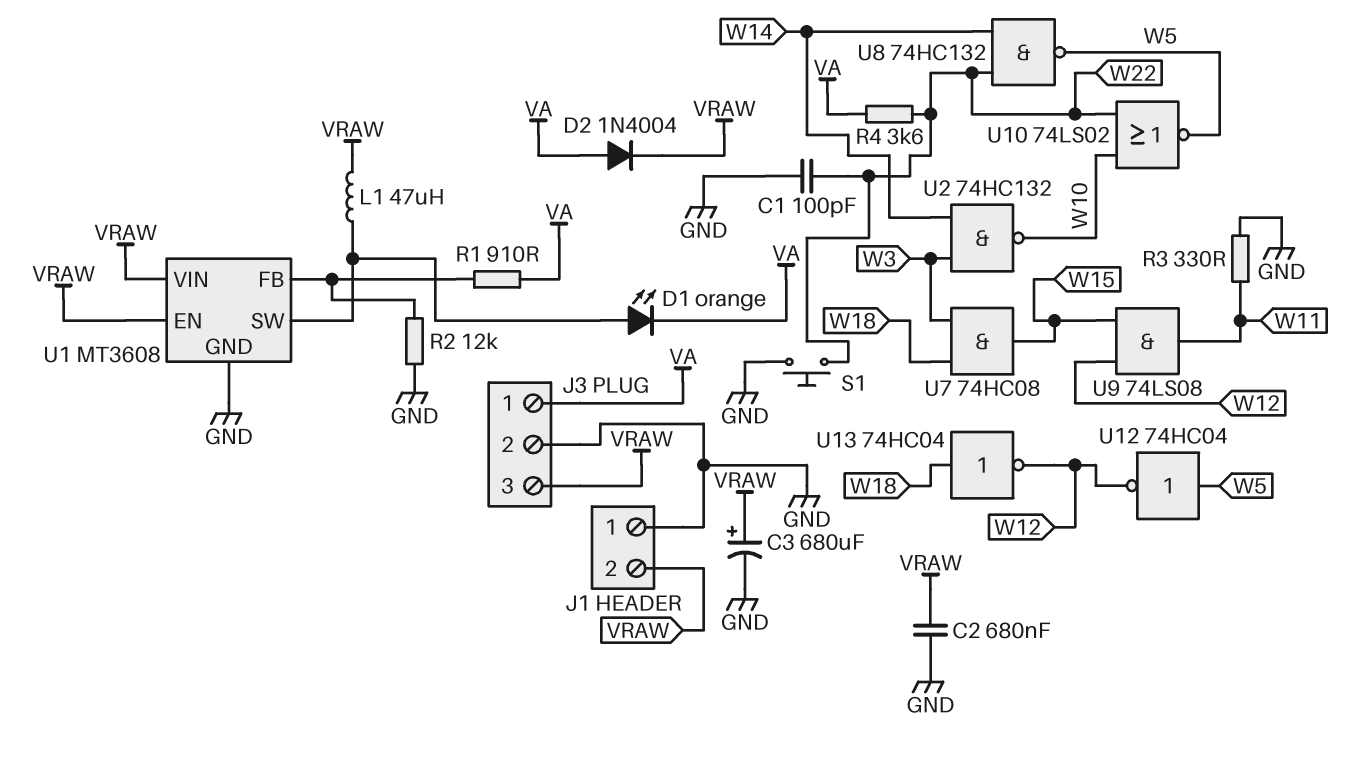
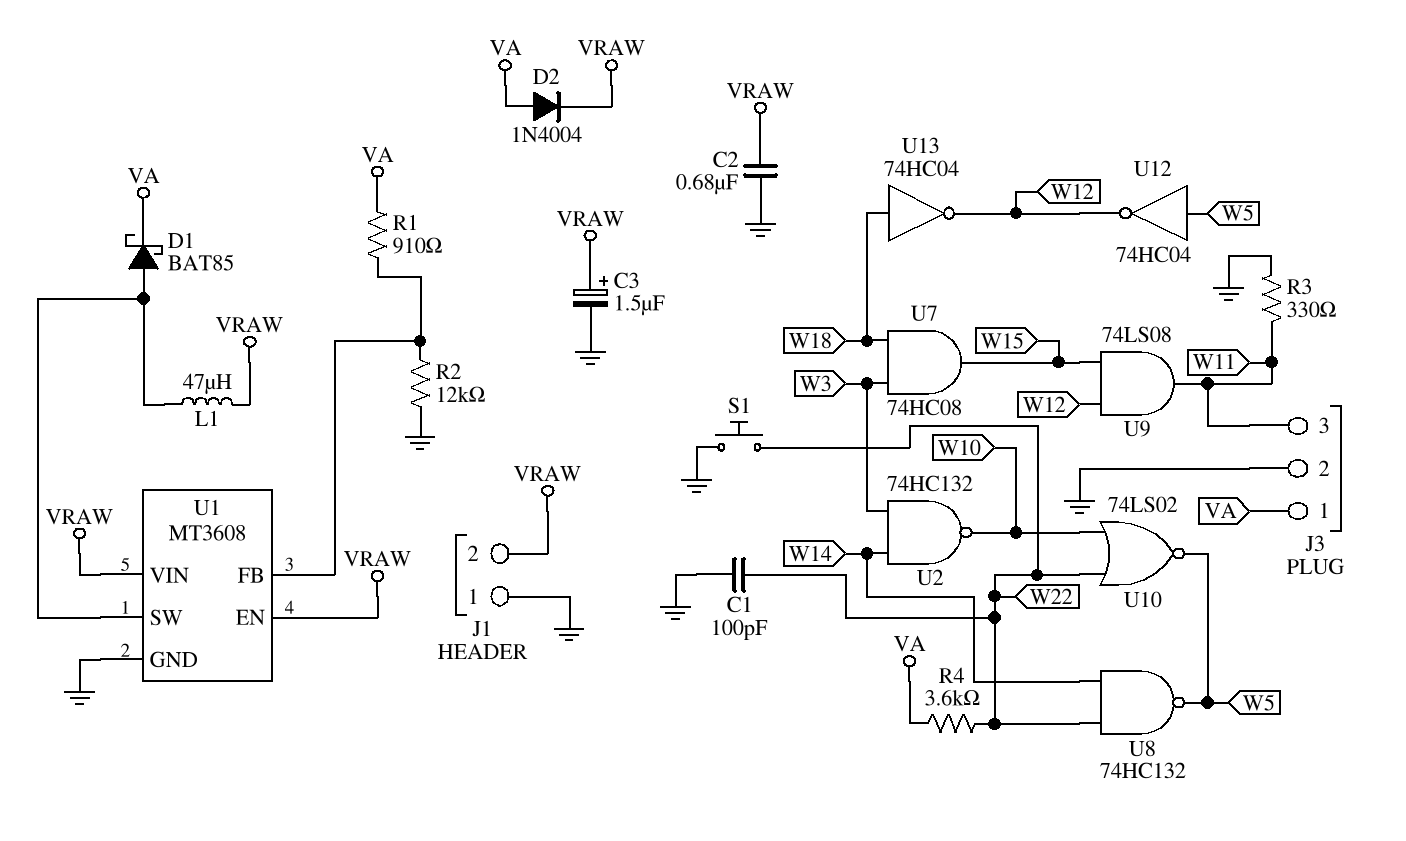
C3: 680uF (plus VRAW, minus GND) -> 1.5uF (plus VRAW, minus GND)
D1: LED orange (A U1/SW, K VA) -> schottky BAT85 (A U1/SW, K VA)
J3 pin 3: VRAW -> W11

